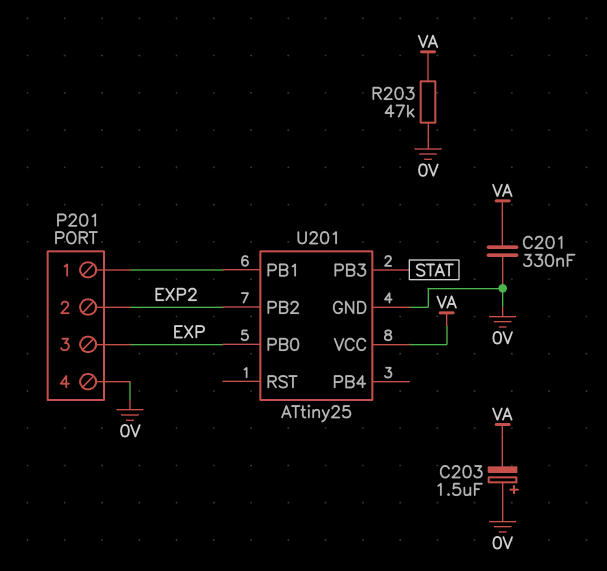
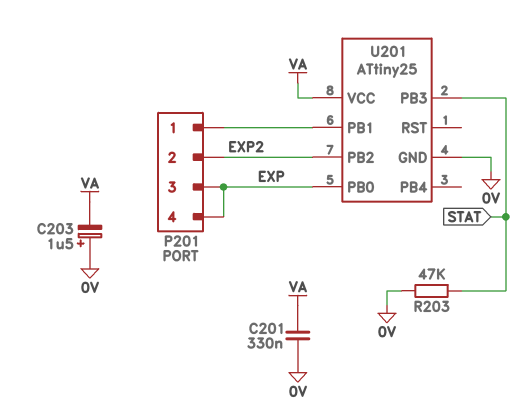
P201 pin 4: 0V -> EXP
R203: 47k (0V, VA) -> 47k (0V, STAT)

